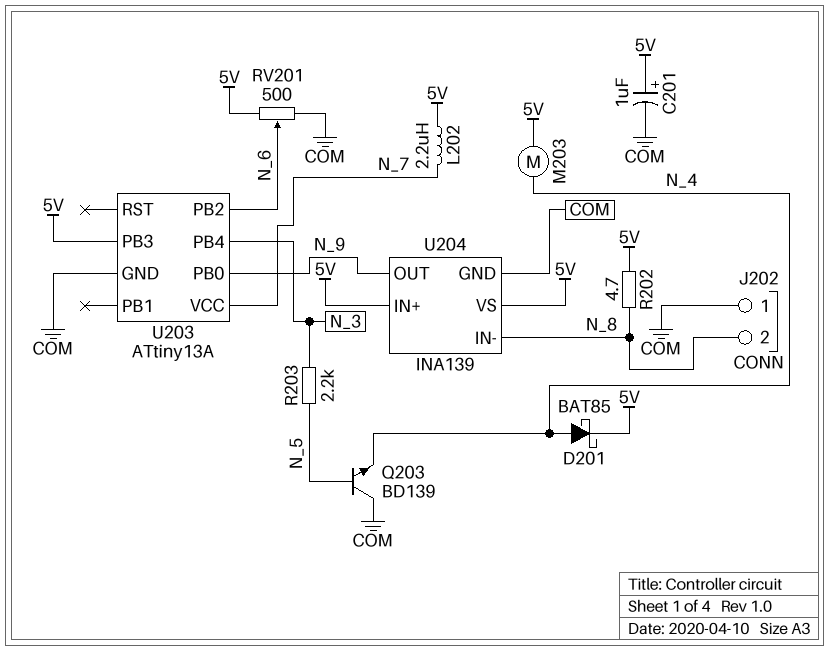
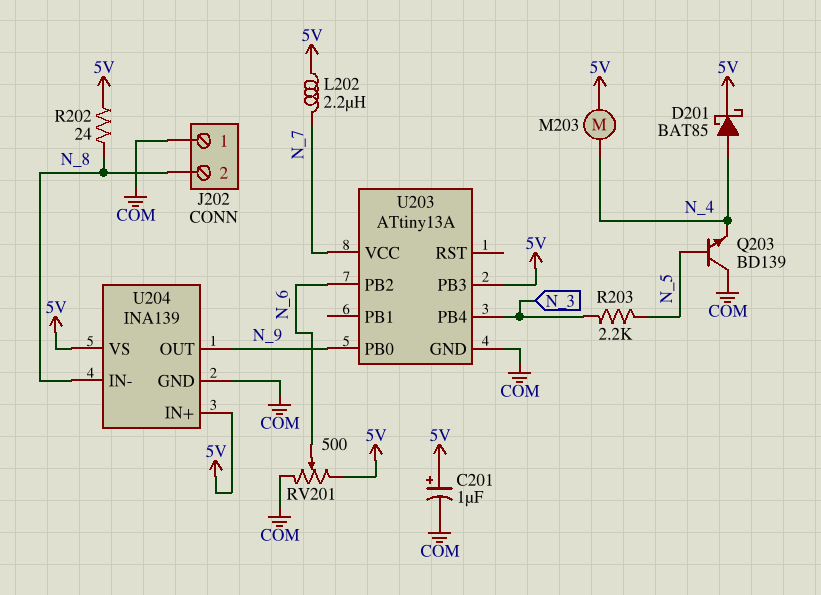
R202: 4.7 (5V, N_8) -> 24 (5V, N_8)

